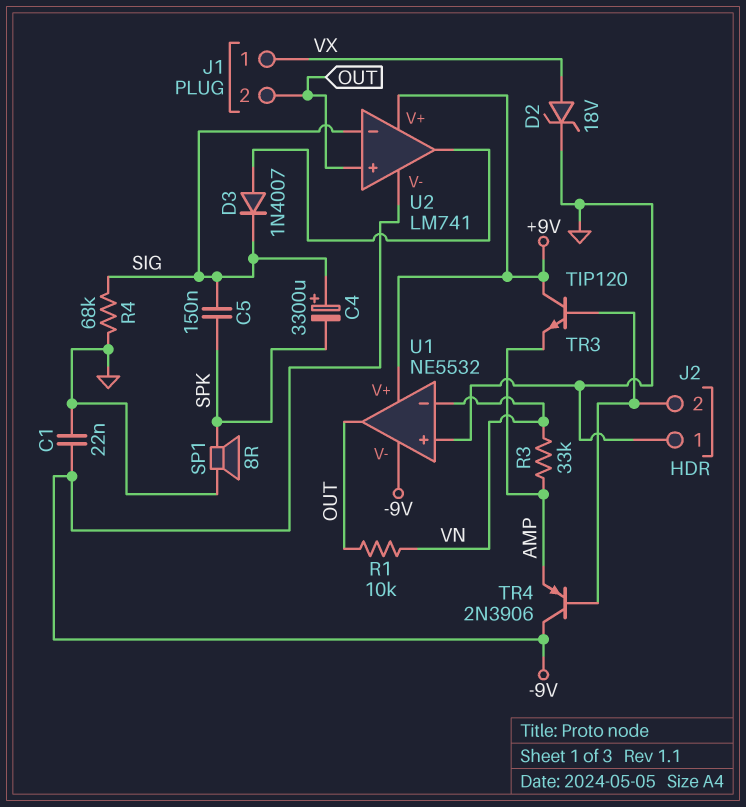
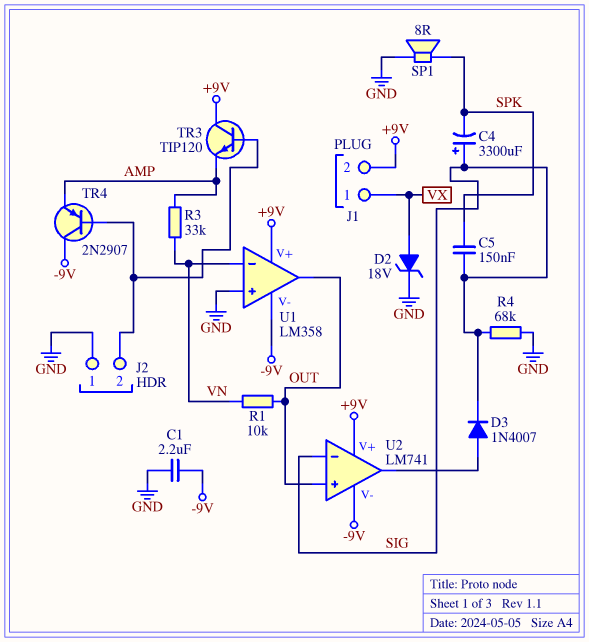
C1: 22nF (-9V, GND) -> 2.2uF (-9V, GND)
J1 pin 2: OUT -> +9V
TR4: PNP 2N3906 (B J2/2, C -9V, E AMP) -> PNP 2N2907 (B J2/2, C -9V, E AMP)
U1: NE5532 -> LM358

